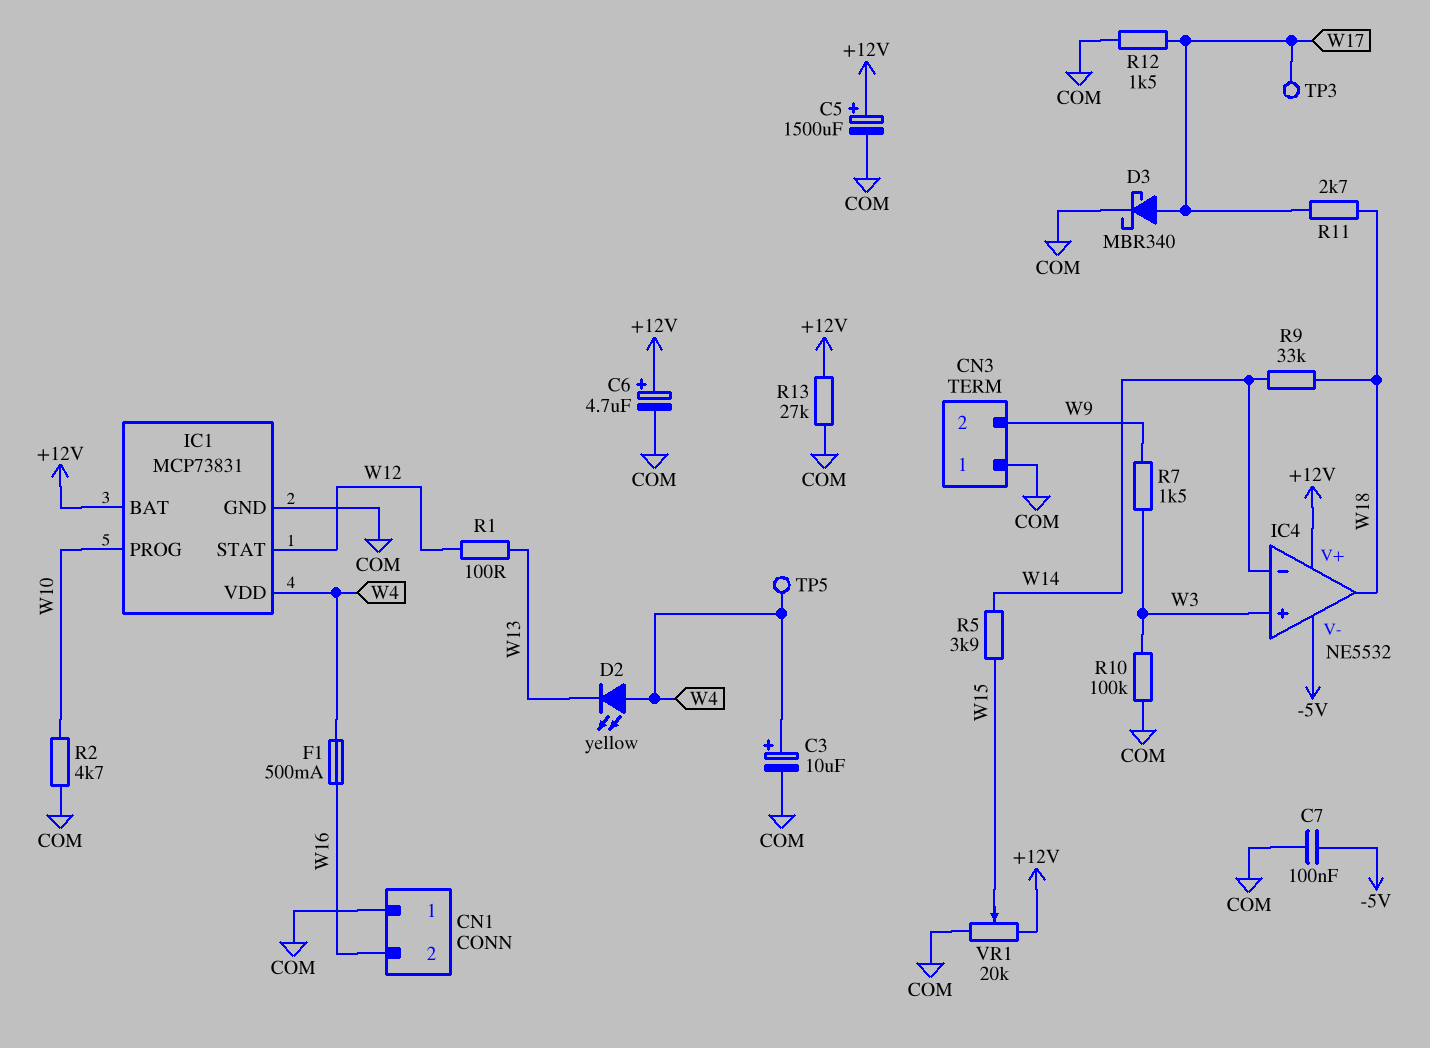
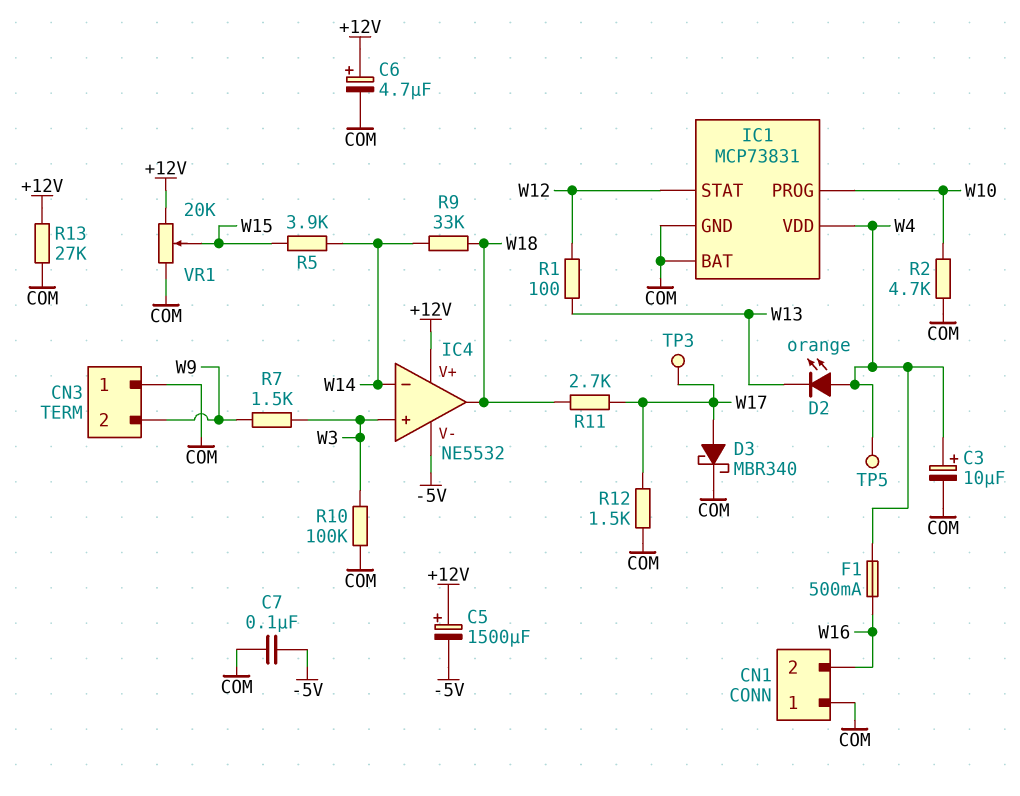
C5: 1500uF (plus +12V, minus COM) -> 1500uF (plus +12V, minus -5V)
D2: LED yellow (A W4, K W13) -> LED orange (A W4, K W13)
IC1 pin BAT: +12V -> COM

